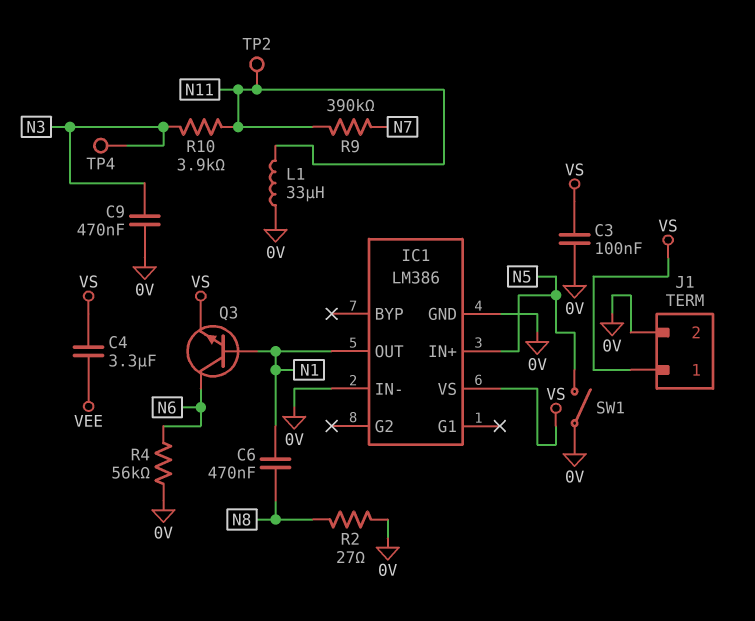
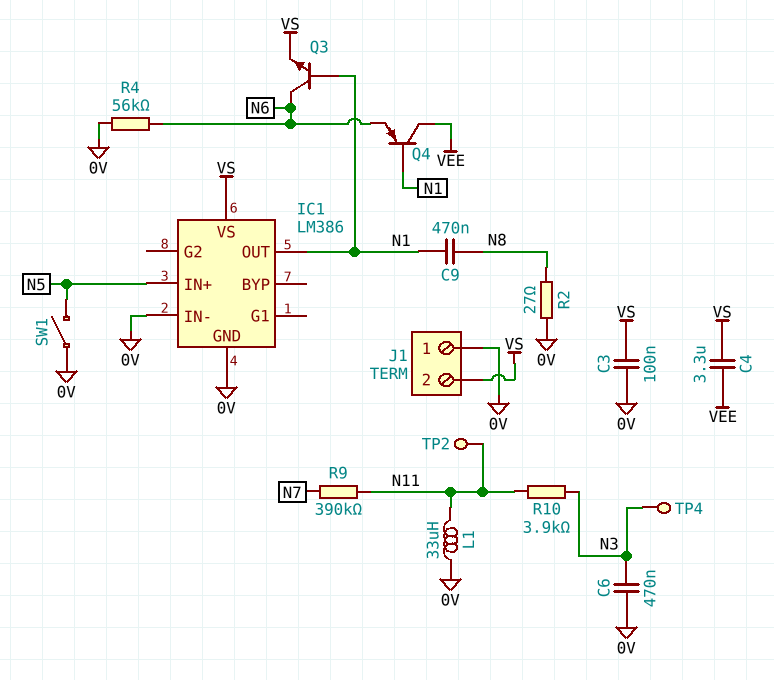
C6: 470nF (N1, N8) -> 470nF (0V, N3)
C9: 470nF (0V, N3) -> 470nF (N1, N8)
J1 pin 1: VS -> 0V
J1 pin 2: 0V -> VS
Q4: none -> PNP (B N1, C VEE, E N6)

